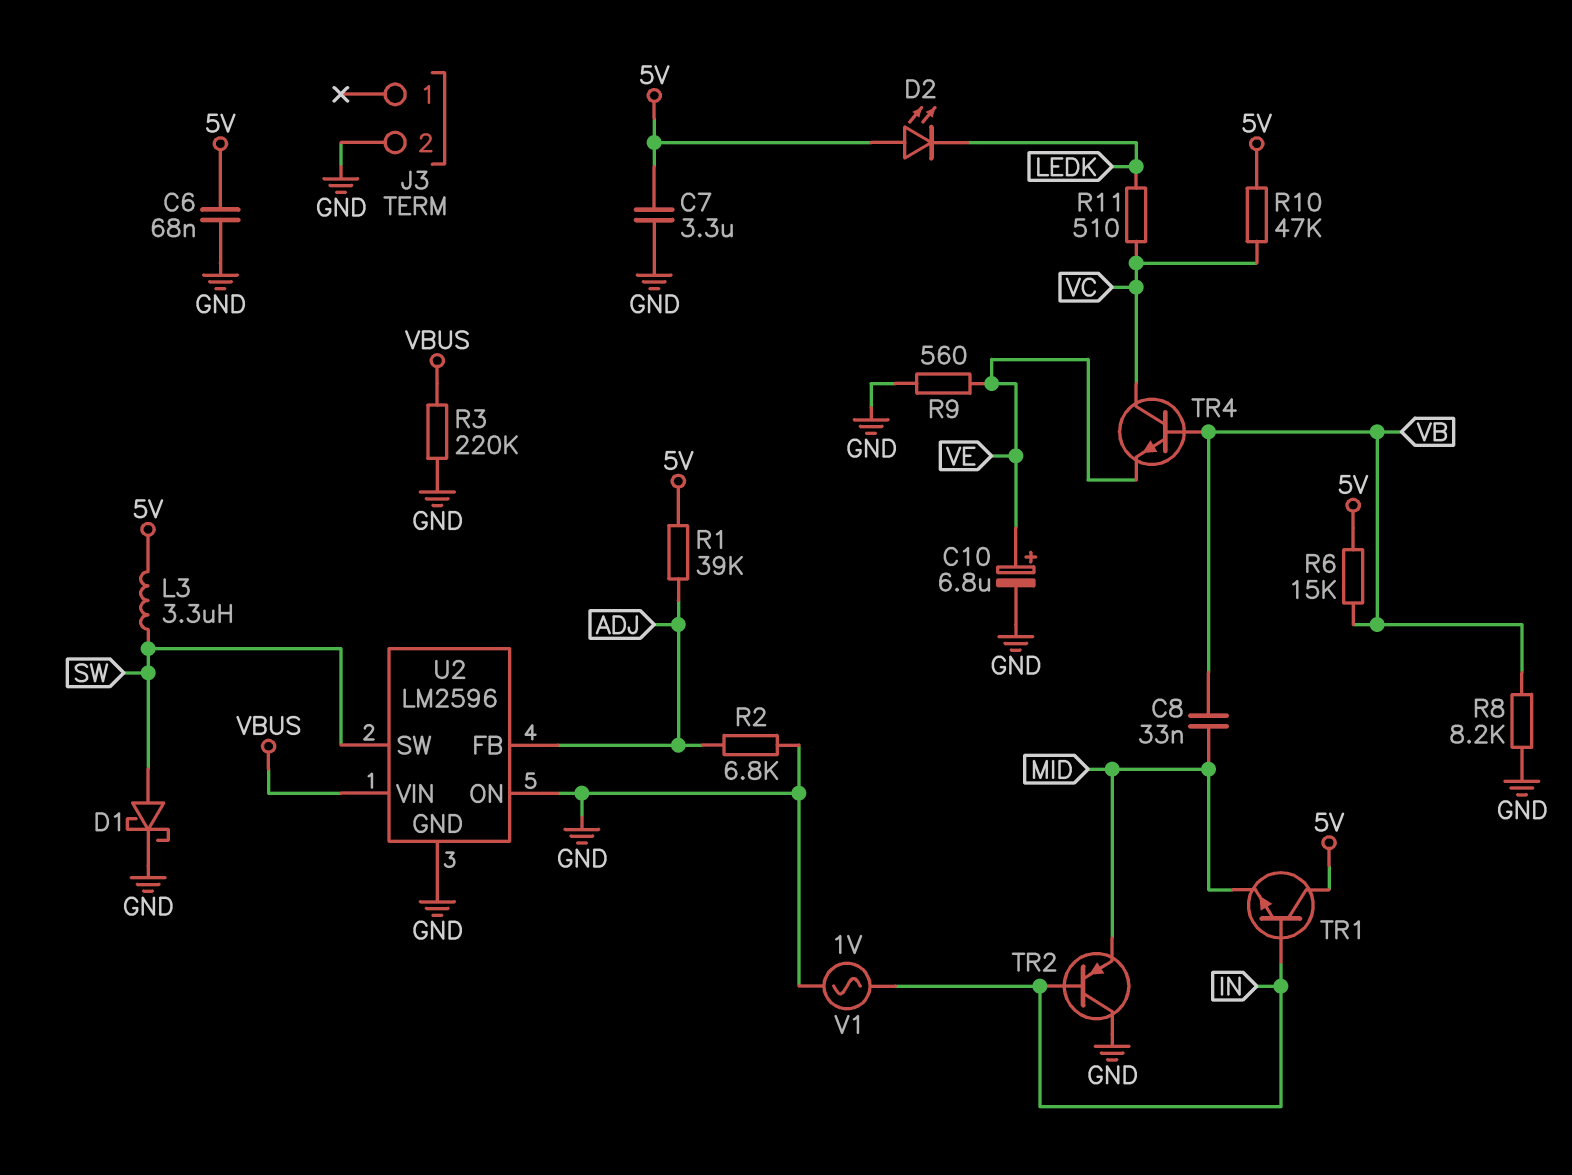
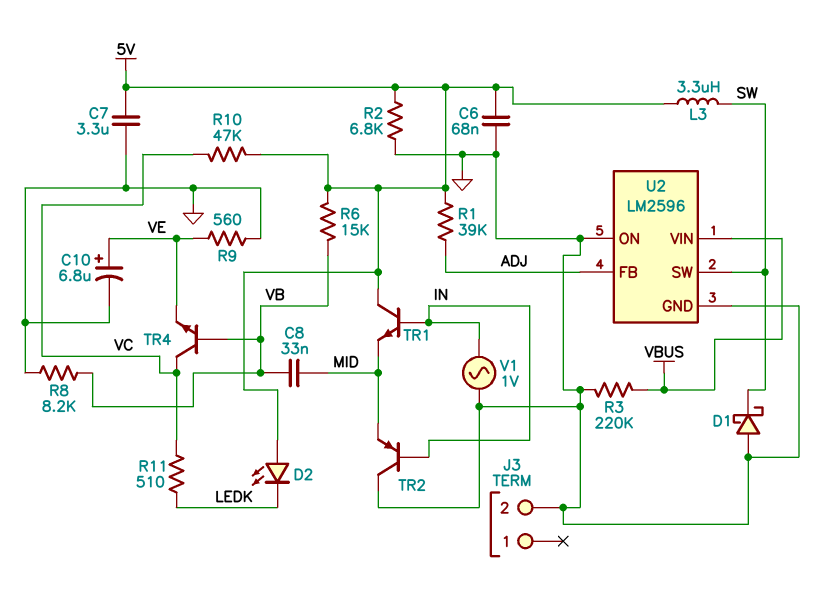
D1: schottky (A SW, K GND) -> schottky (A GND, K SW)
R2: 6.8k (ADJ, GND) -> 6.8k (5V, GND)

